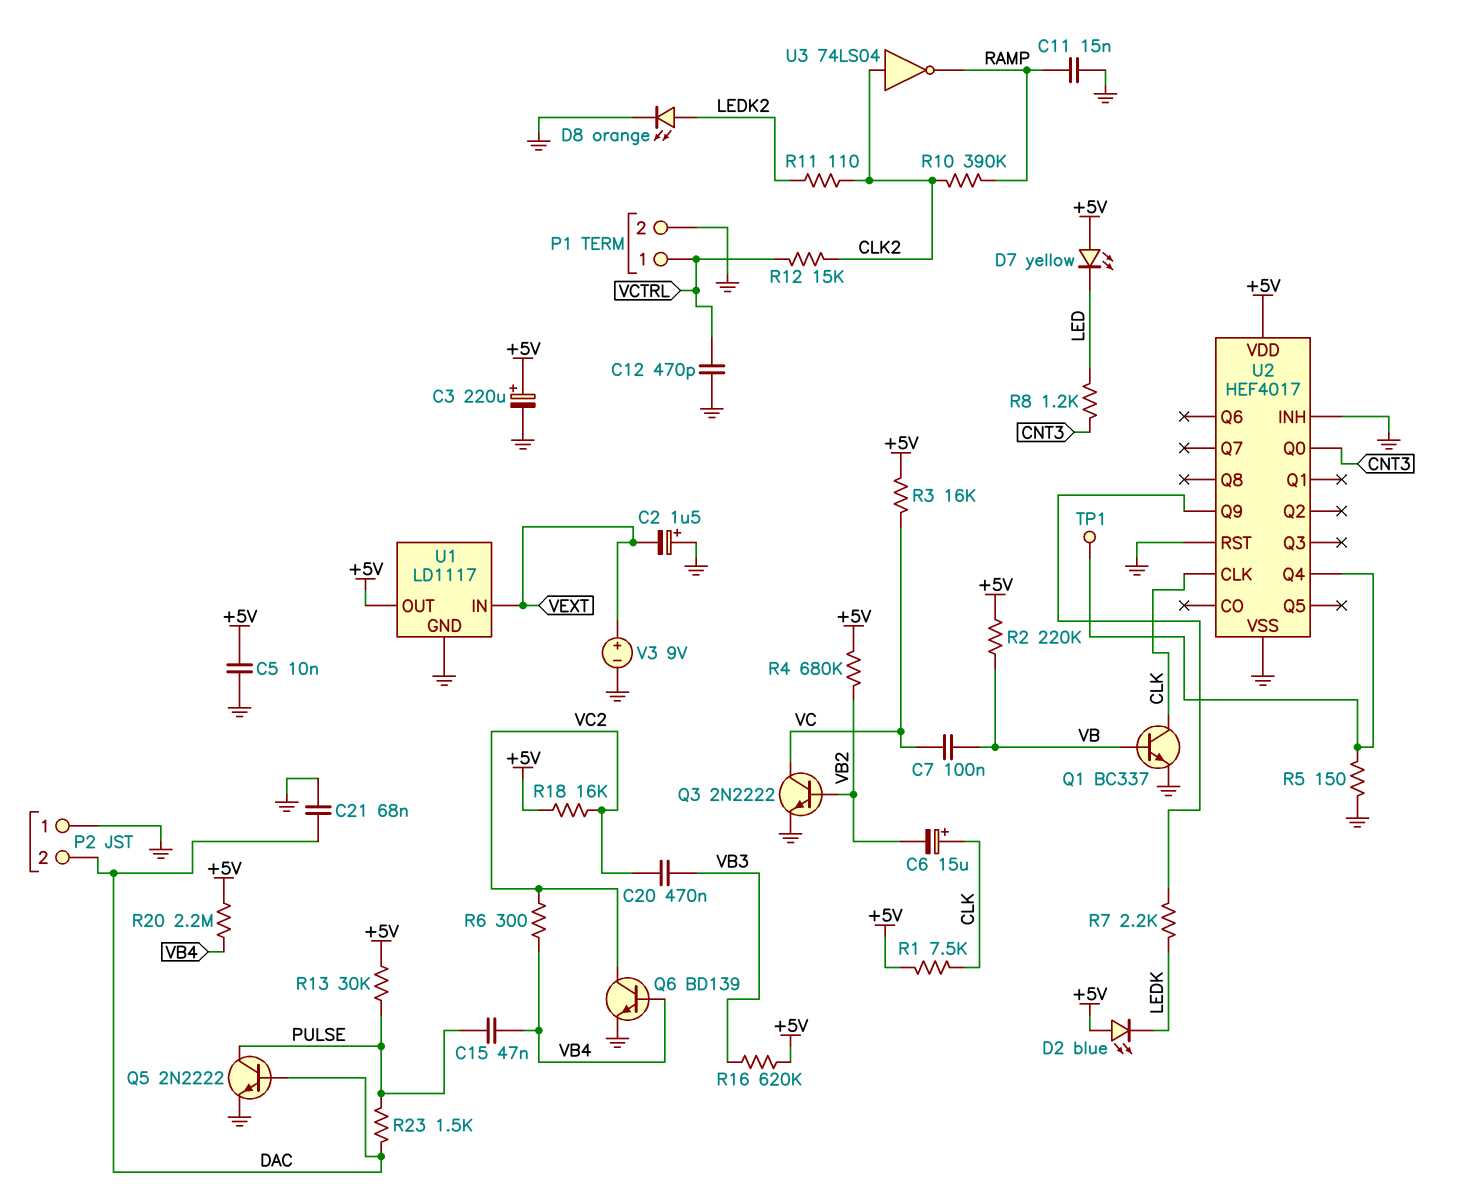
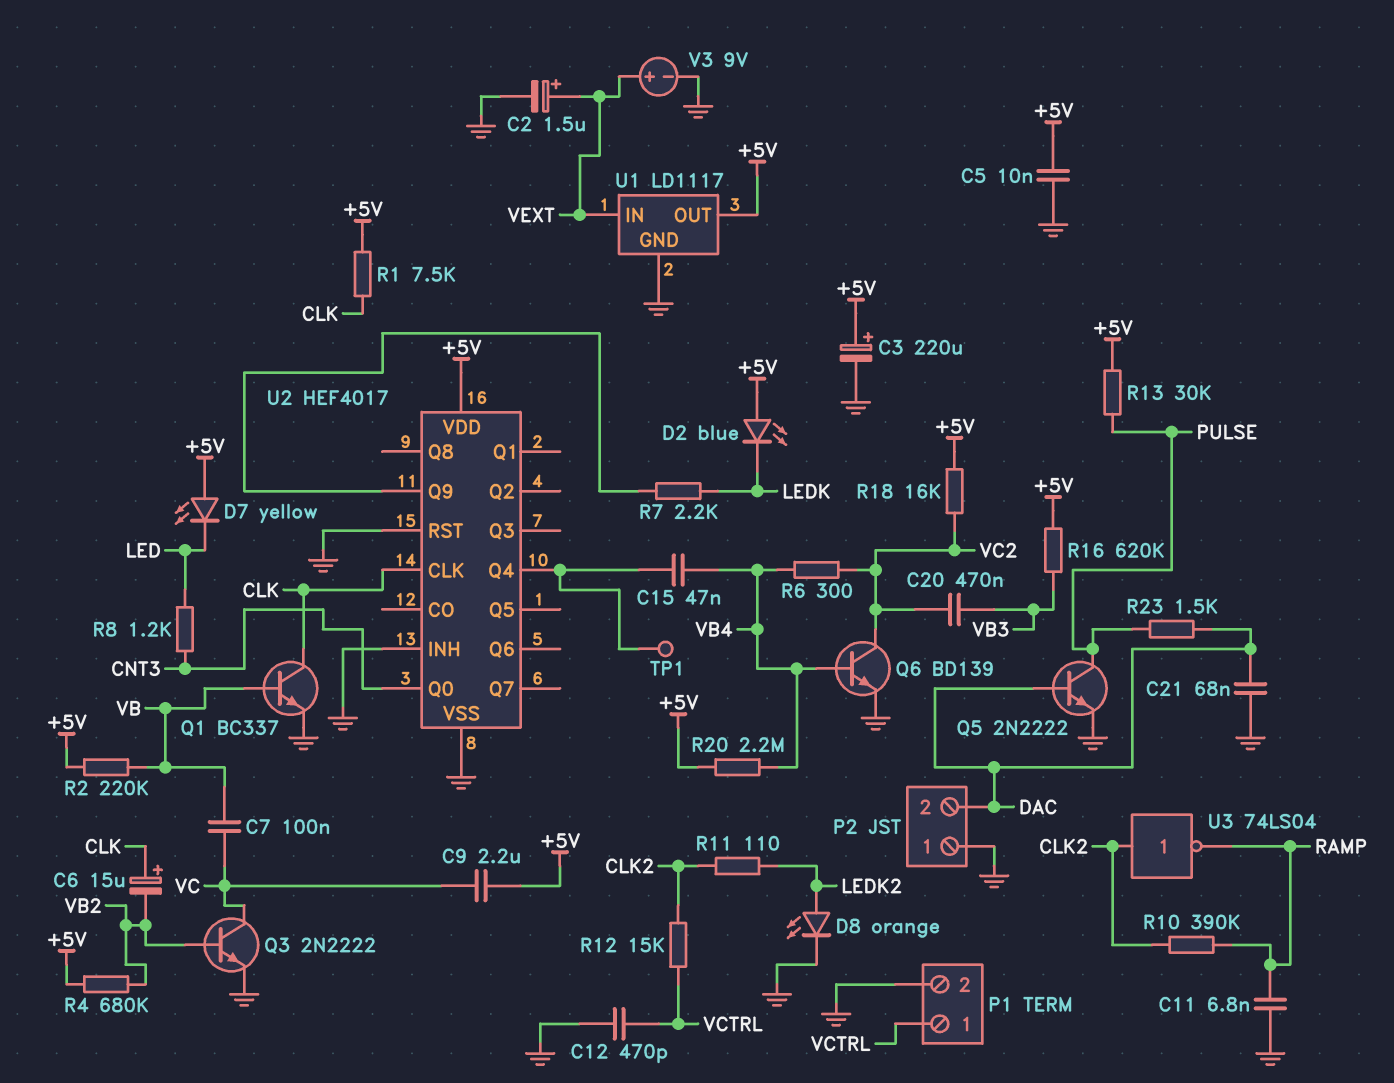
C2: 1.5uF (plus GND, minus VEXT) -> 1.5uF (plus VEXT, minus GND)
C9: none -> 2.2uF (+5V, VC)
C11: 15nF (GND, RAMP) -> 6.8nF (GND, RAMP)
C15: 47nF (PULSE, VB4) -> 47nF (U2/Q4, VB4)
R3: 16k (+5V, VC) -> none
R5: 150 (GND, U2/Q4) -> none

